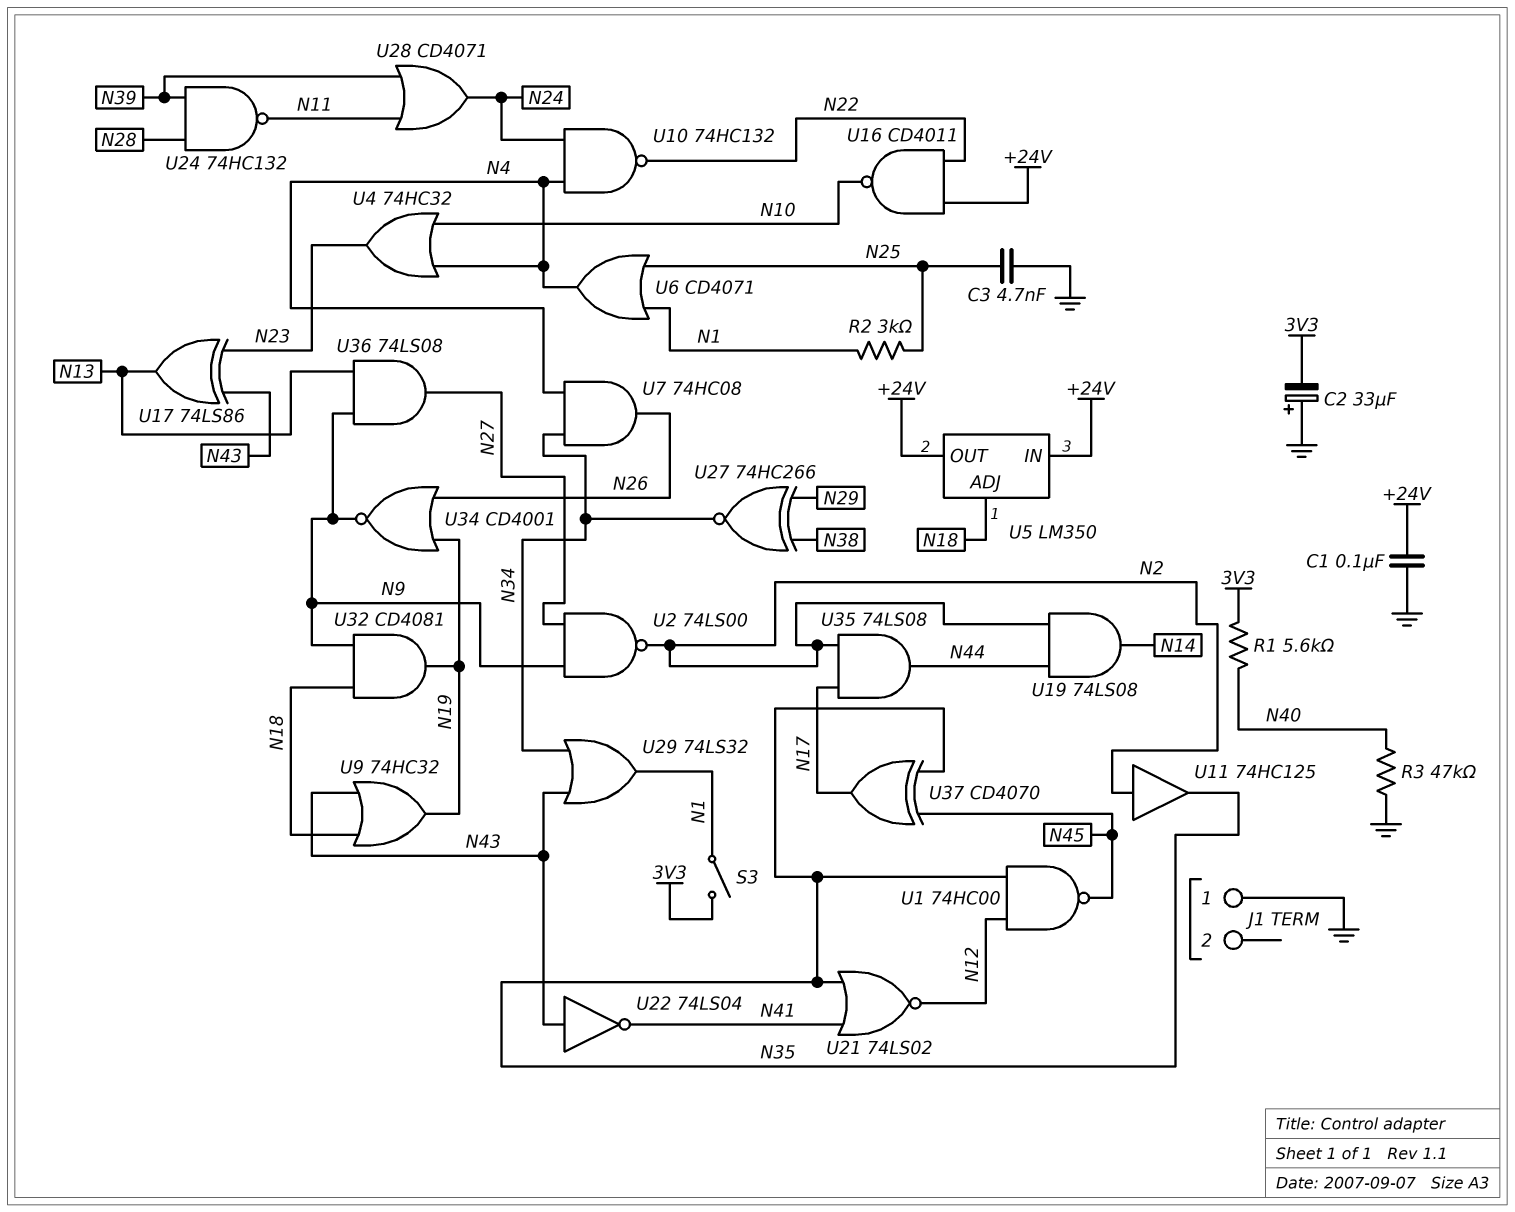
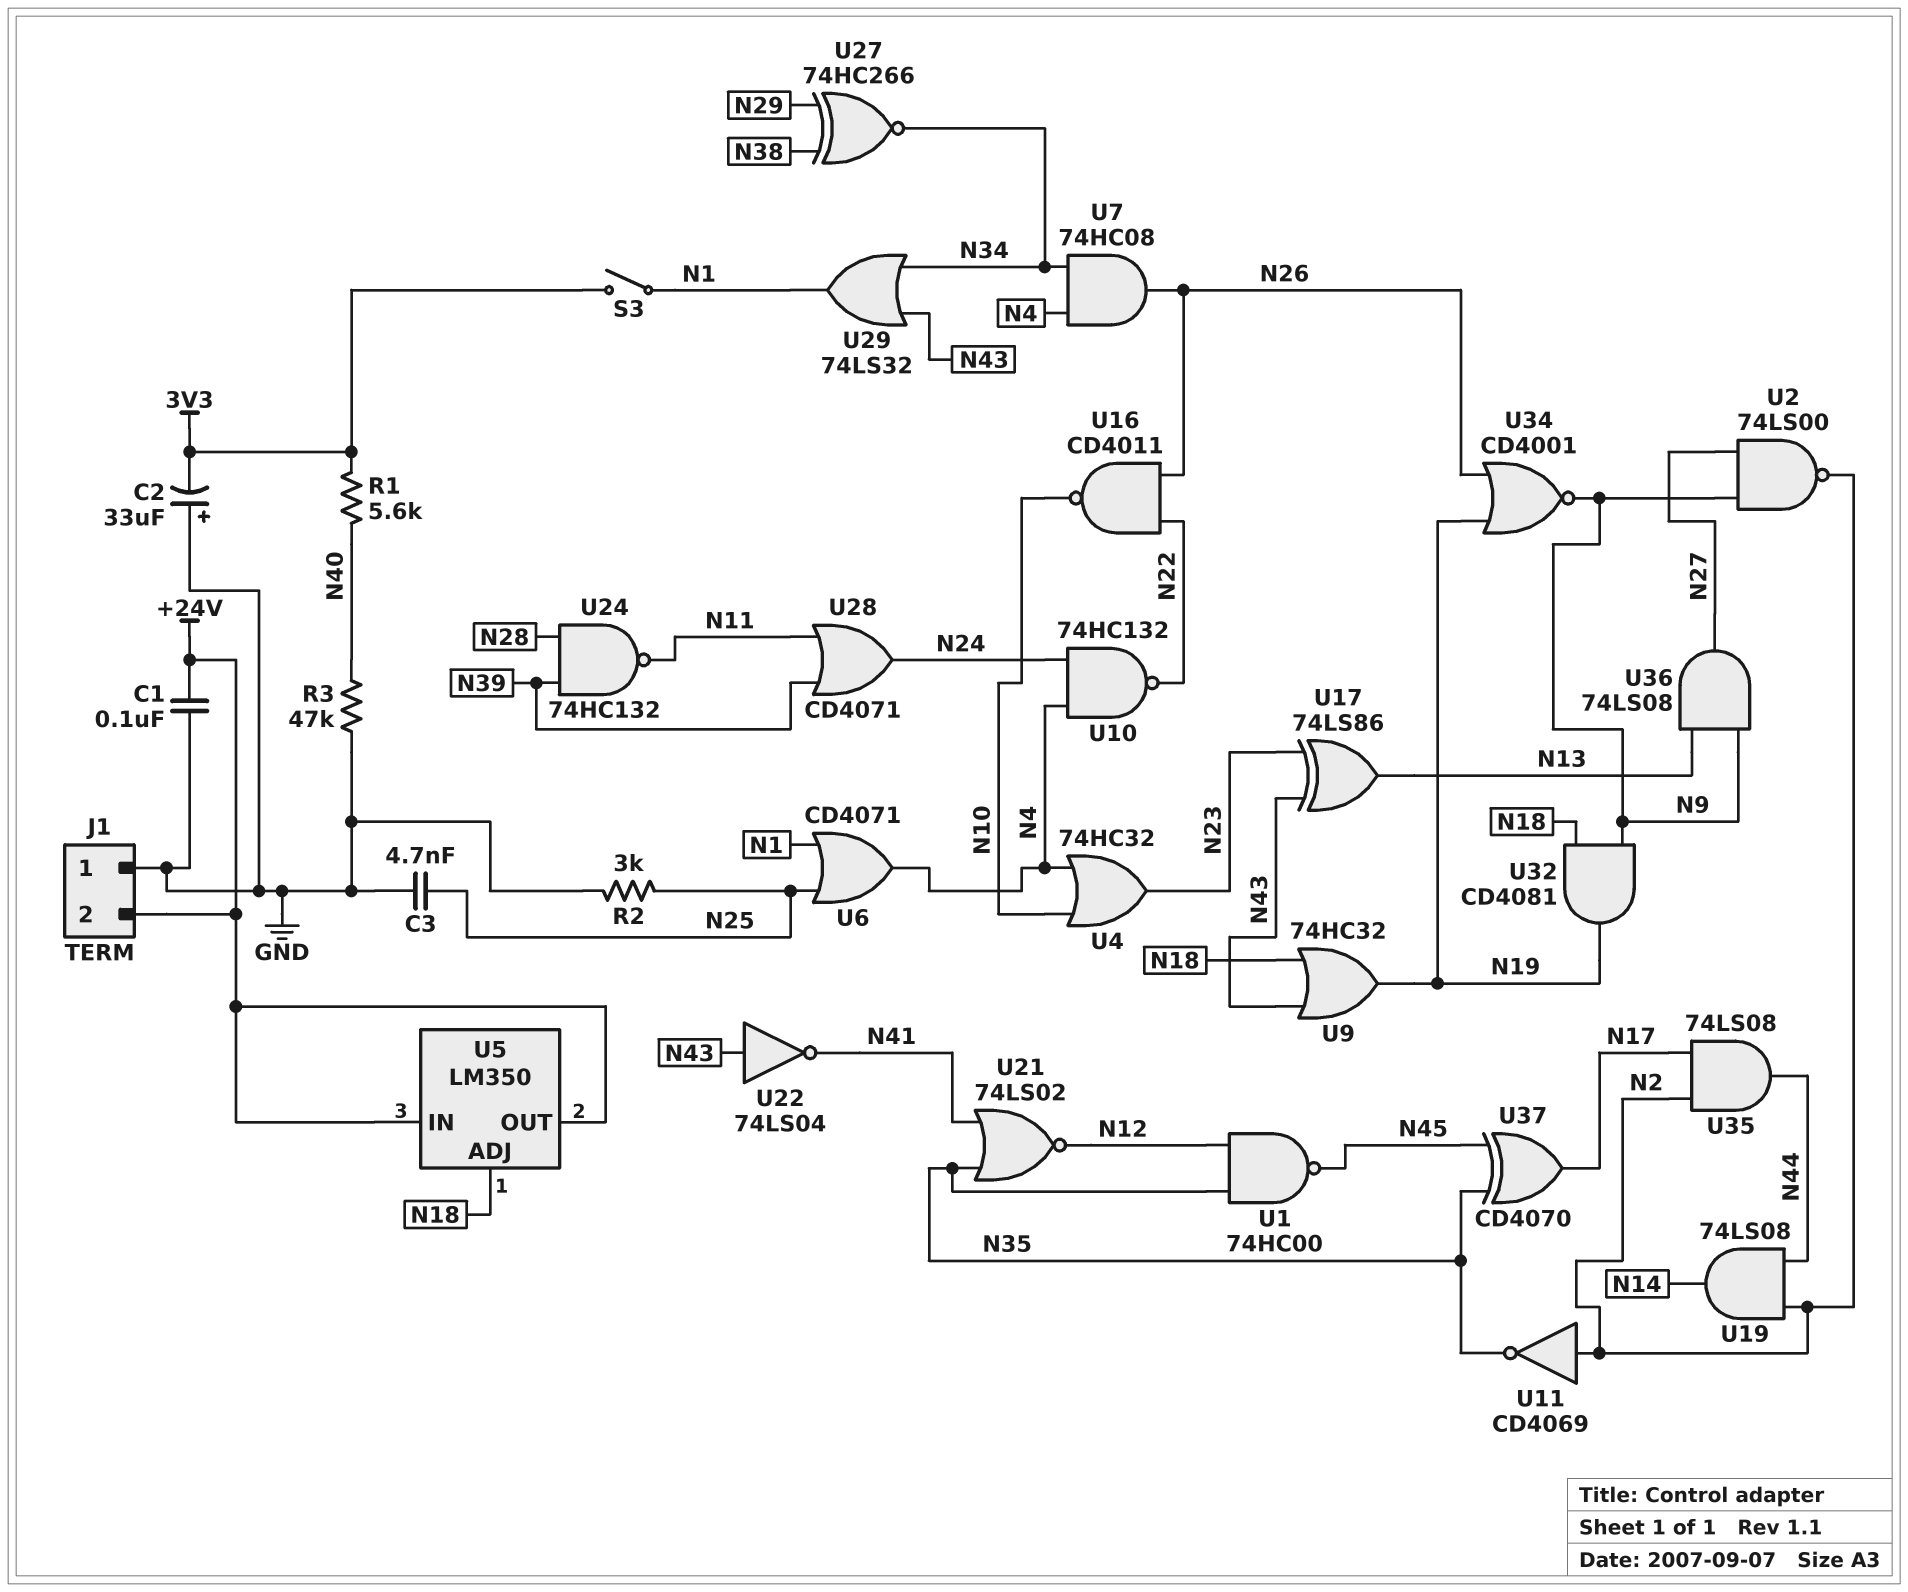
J1 pin 2: none -> +24V
R2: 3k (N1, N25) -> 3k (GND, N25)
U11: buffer 74HC125 (in N2, out N35) -> NOT CD4069 (in N2, out N35)
U16: NAND CD4011 (in +24V, in N22, out N10) -> NAND CD4011 (in N22, in N26, out N10)

